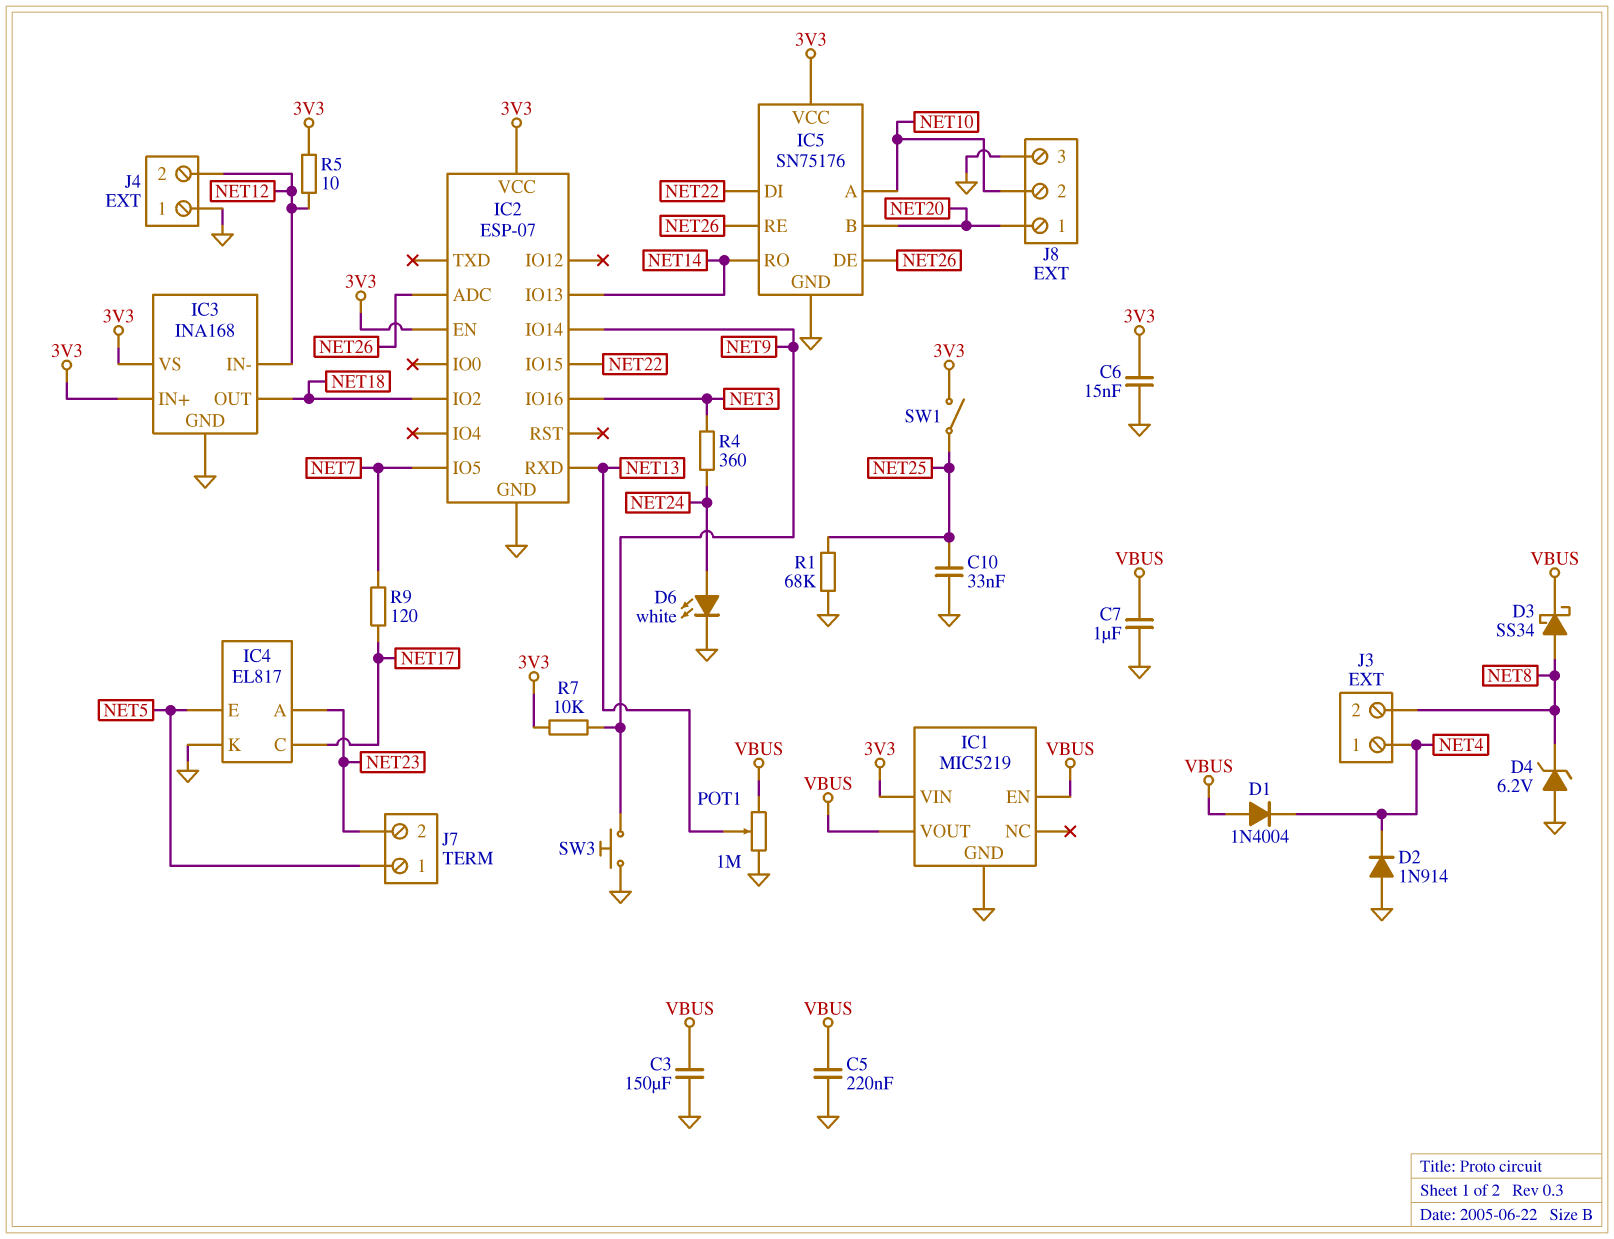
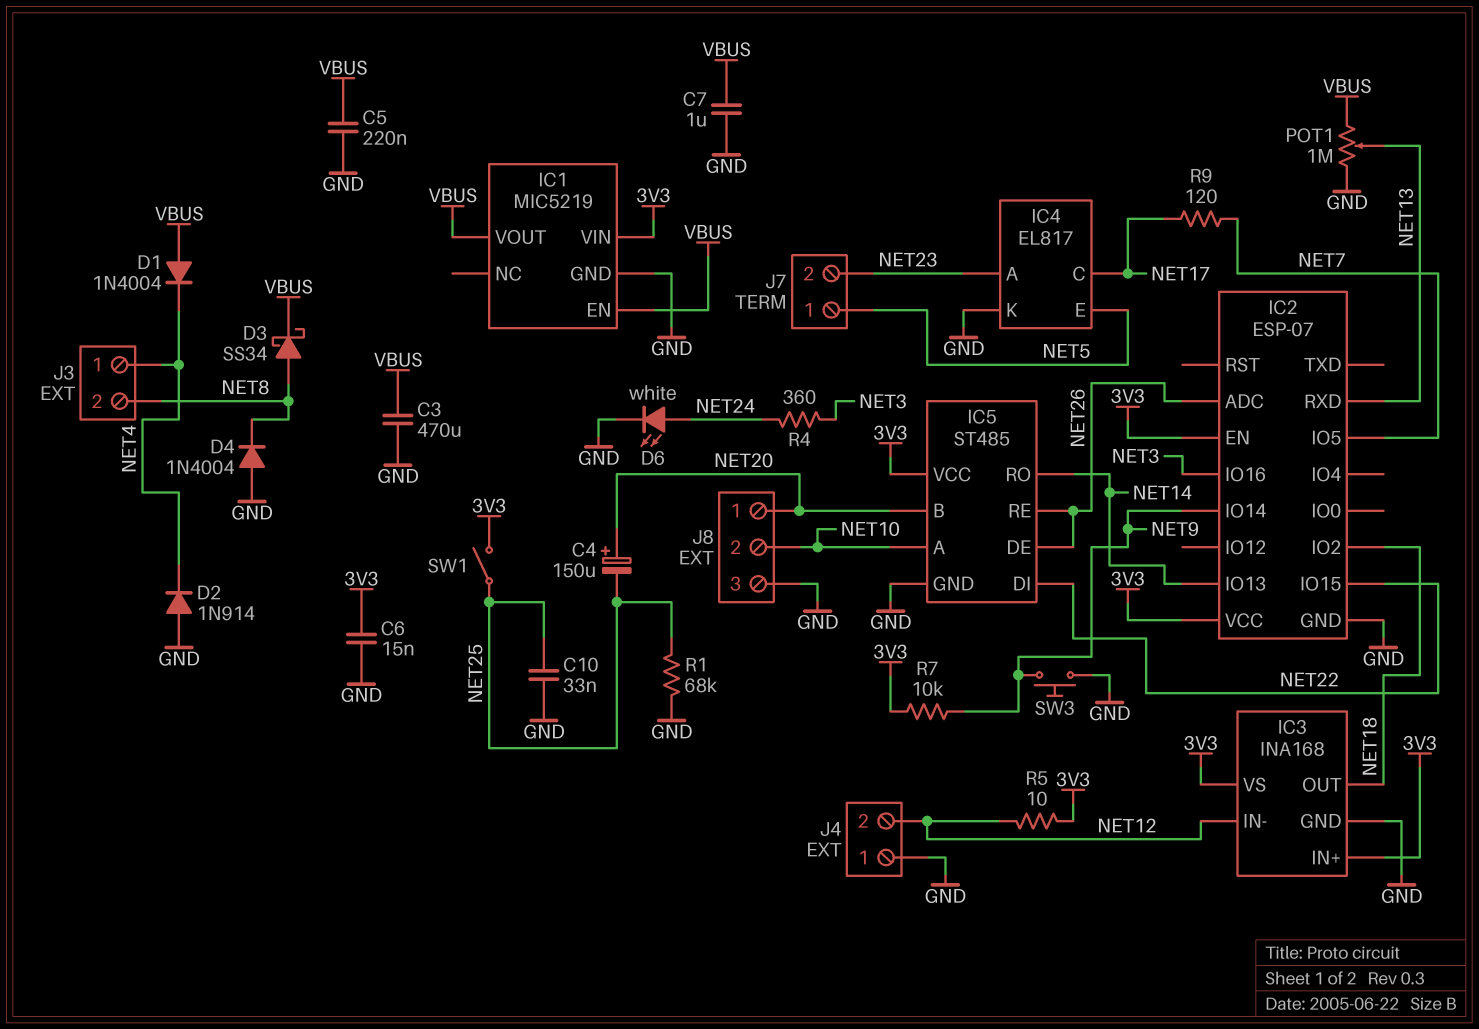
C3: 150uF (GND, VBUS) -> 470uF (GND, VBUS)
C4: none -> 150uF (plus NET20, minus NET25)
D4: zener 6.2V (A GND, K NET8) -> diode 1N4004 (A GND, K NET8)
IC5: SN75176 -> ST485

